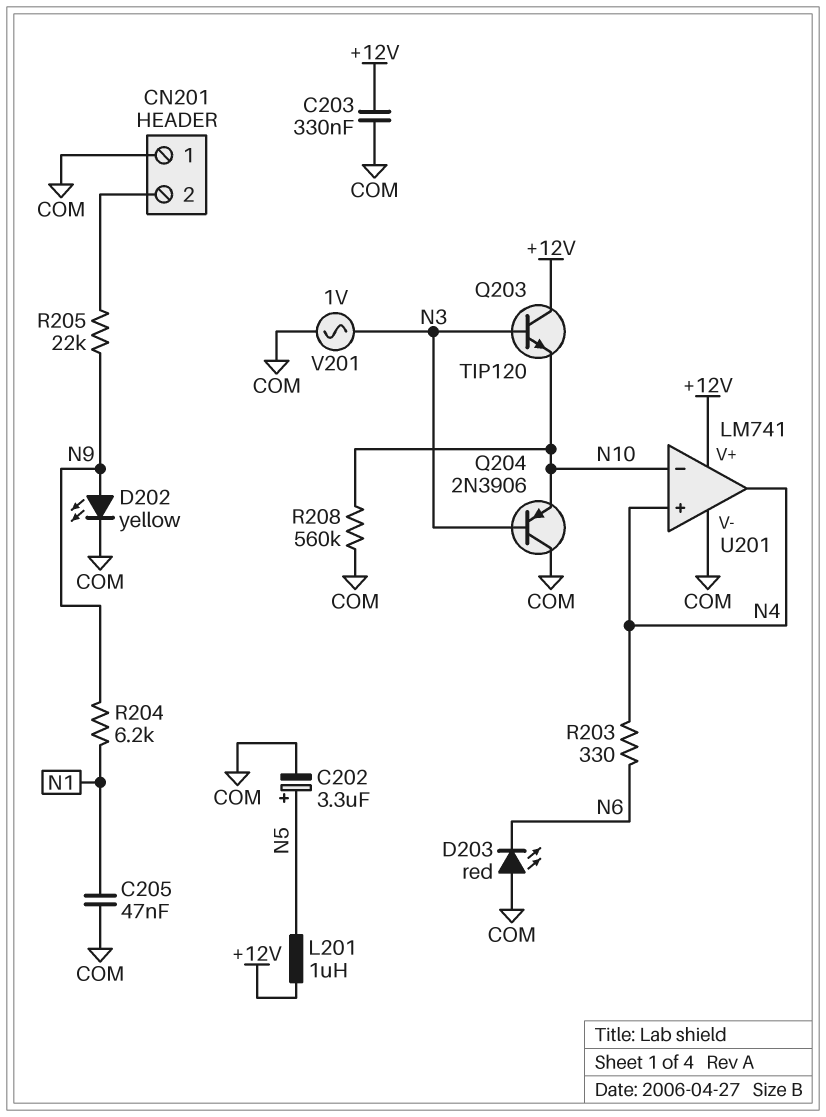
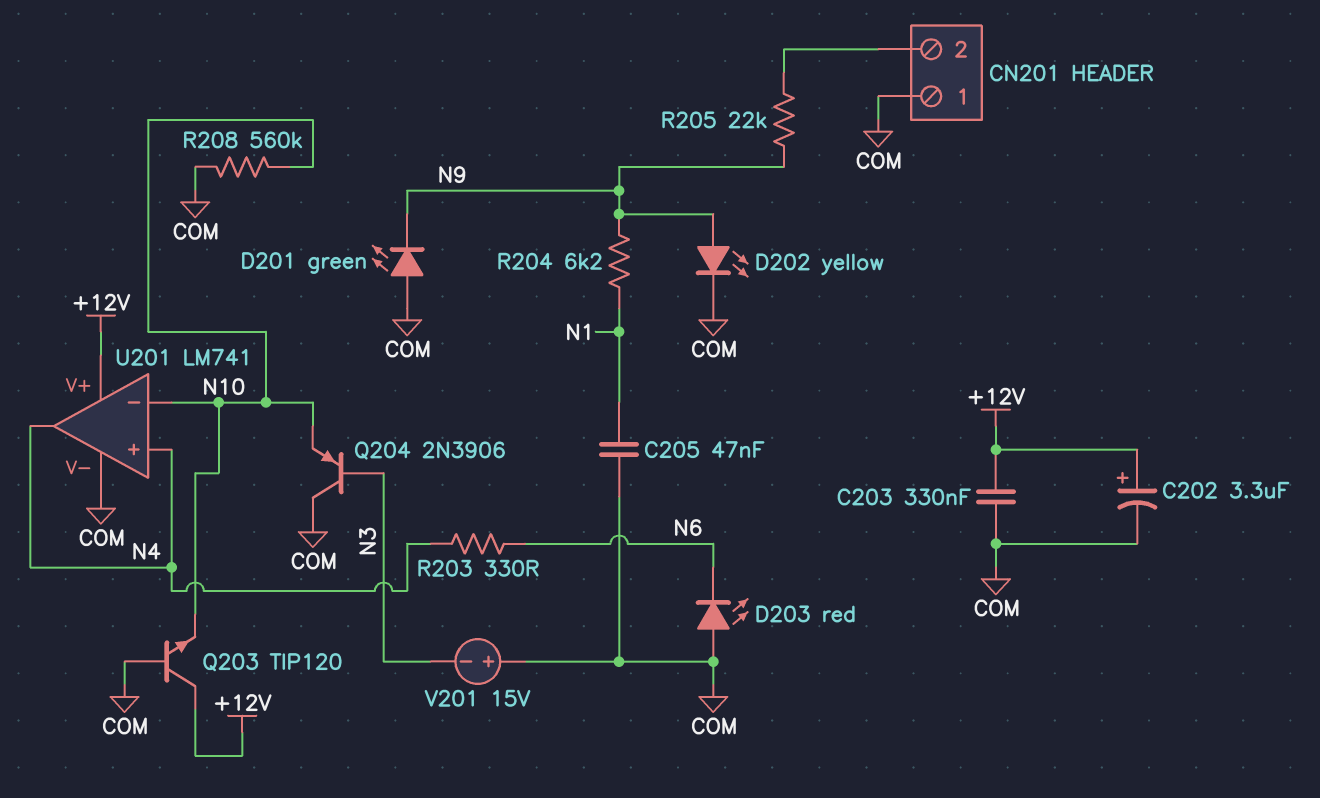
C202: 3.3uF (plus N5, minus COM) -> 3.3uF (plus +12V, minus COM)
D201: none -> LED green (A COM, K N9)
L201: 1uH (+12V, N5) -> none
Q203: NPN TIP120 (B N3, C +12V, E N10) -> NPN TIP120 (B COM, C +12V, E N10)
V201: AC 1V (COM, N3) -> 15V (plus COM, minus N3)

